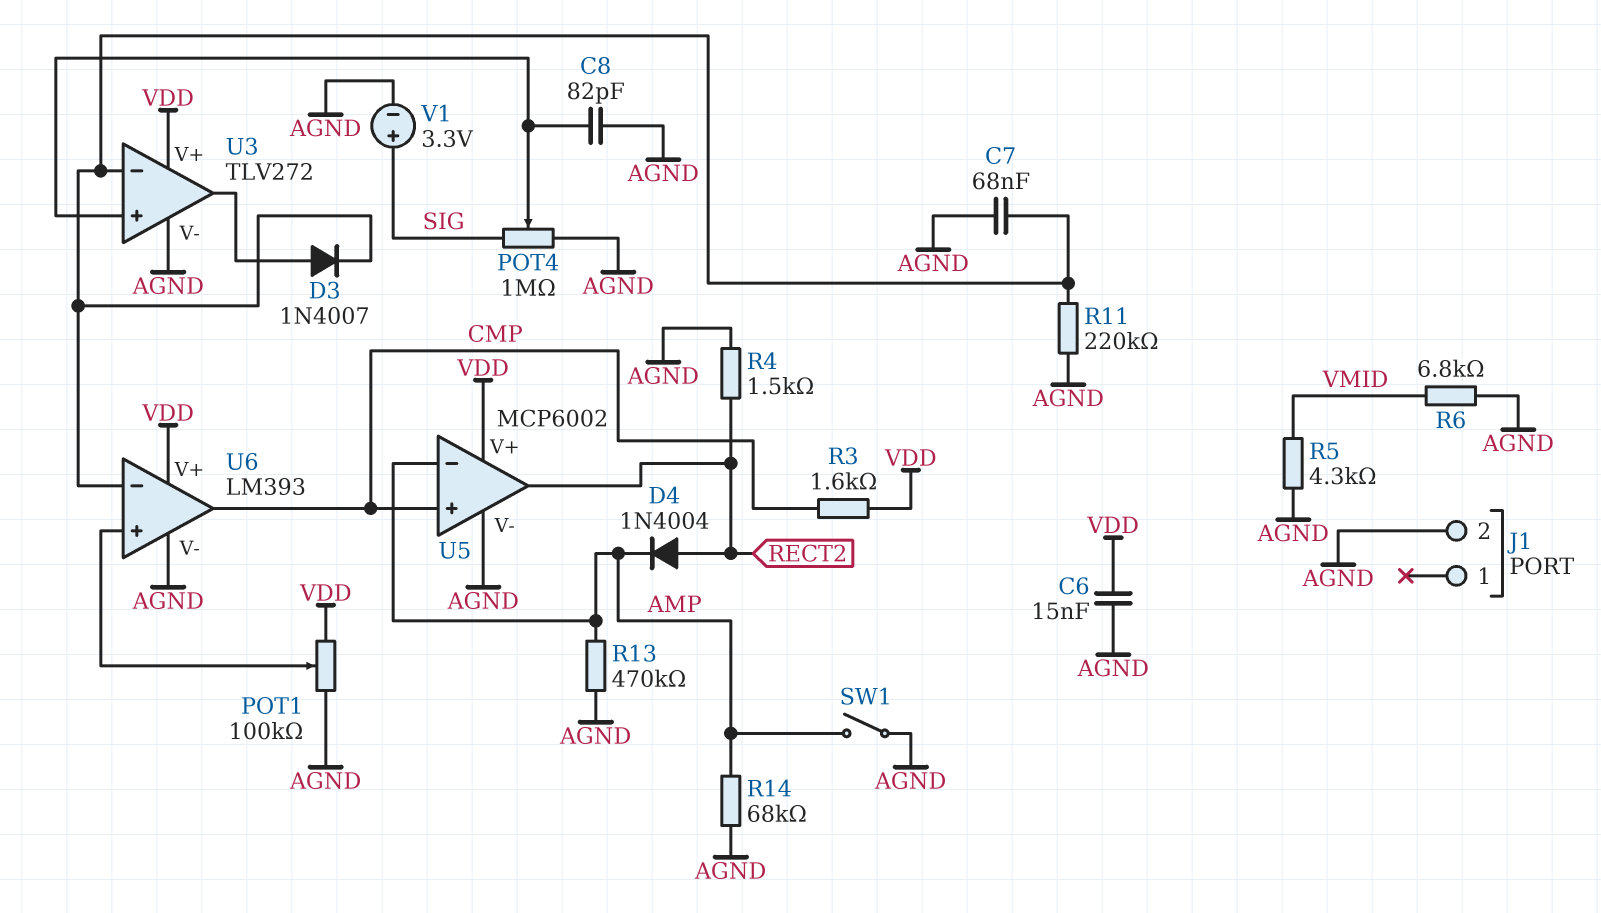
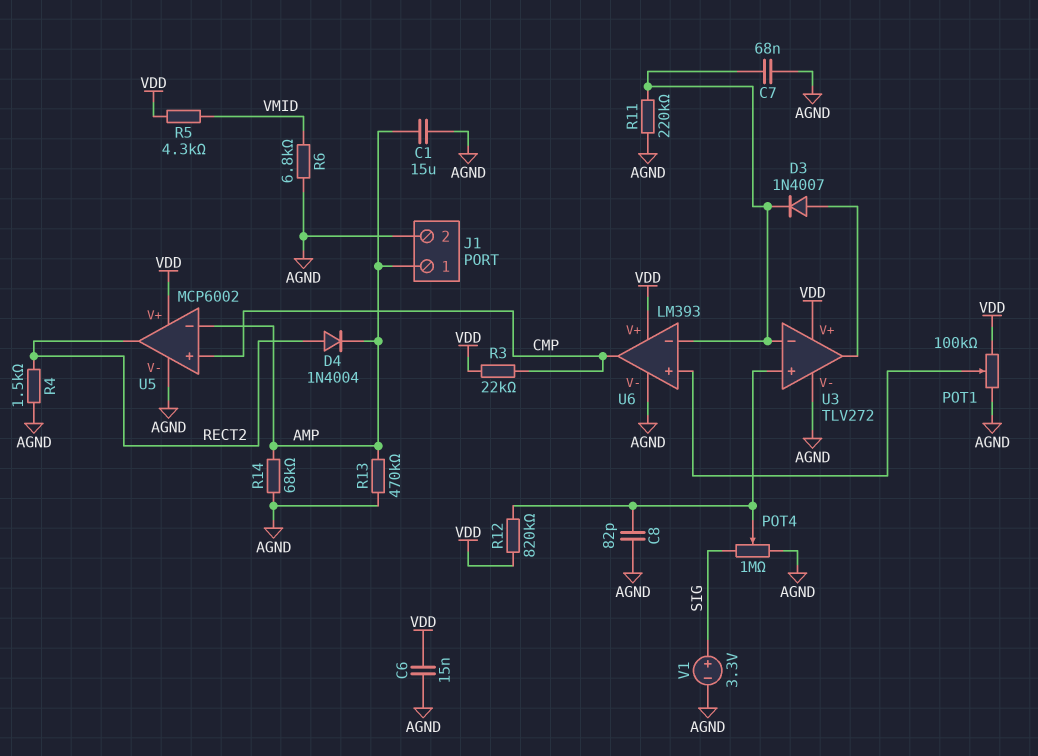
C1: none -> 15uF (AGND, AMP)
J1 pin 1: none -> AMP
R3: 1.6k (CMP, VDD) -> 22k (CMP, VDD)
R5: 4.3k (AGND, VMID) -> 4.3k (VDD, VMID)
R12: none -> 820k (U3/in+, VDD)
SW1: switch (AGND, AMP) -> none

